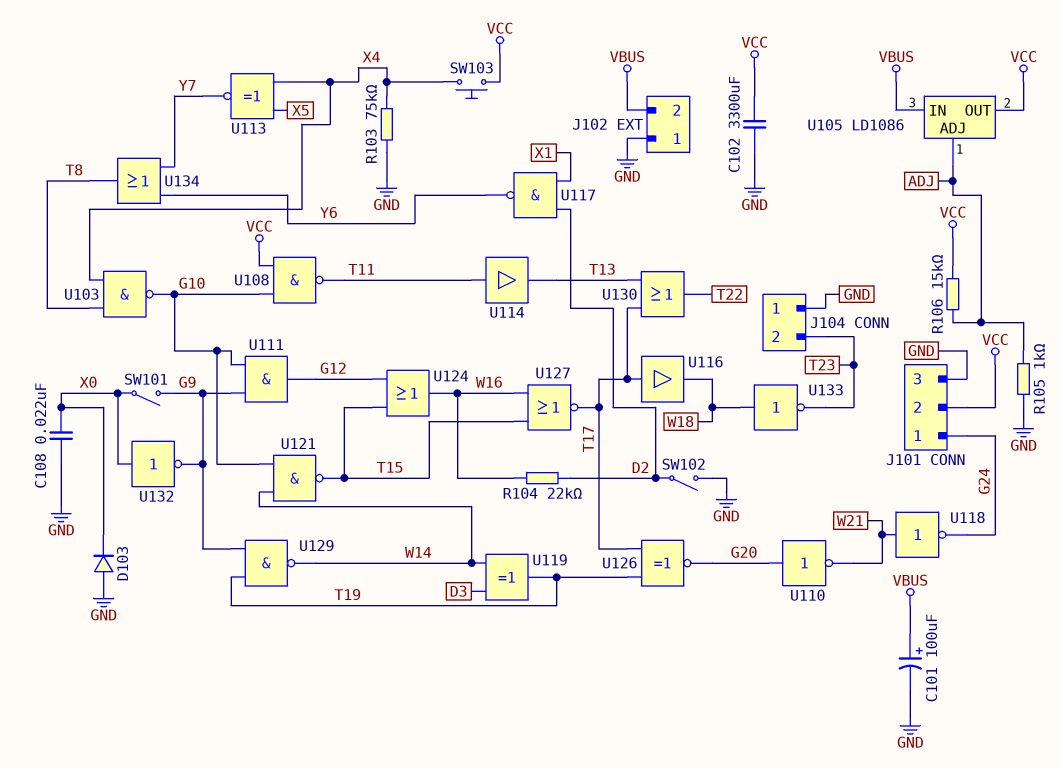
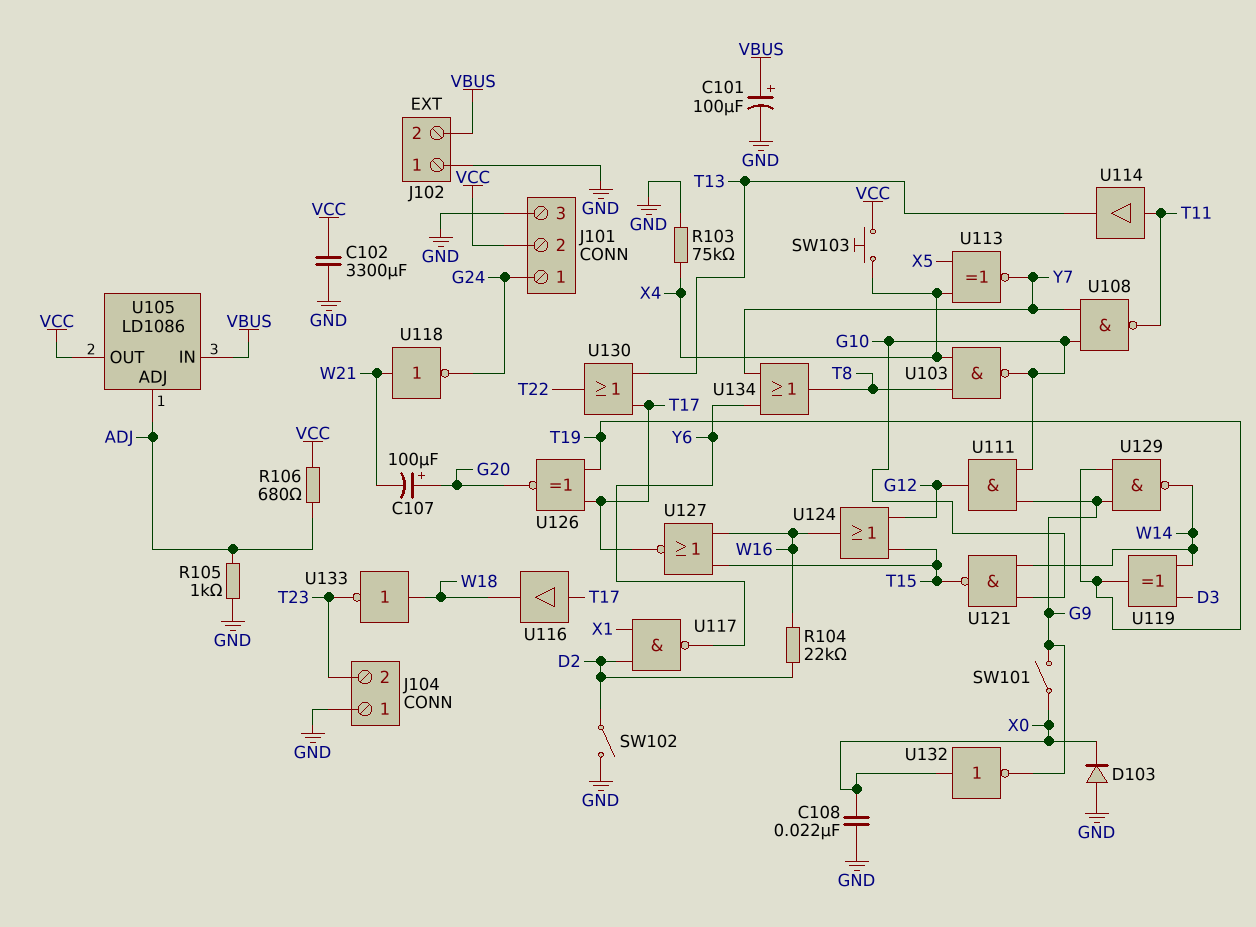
C107: none -> 100uF (plus G20, minus W21)
R106: 15k (ADJ, VCC) -> 680 (ADJ, VCC)
U108: NAND (in G10, in VCC, out T11) -> NAND (in G10, in Y7, out T11)
U110: NOT (in G20, out W21) -> none

